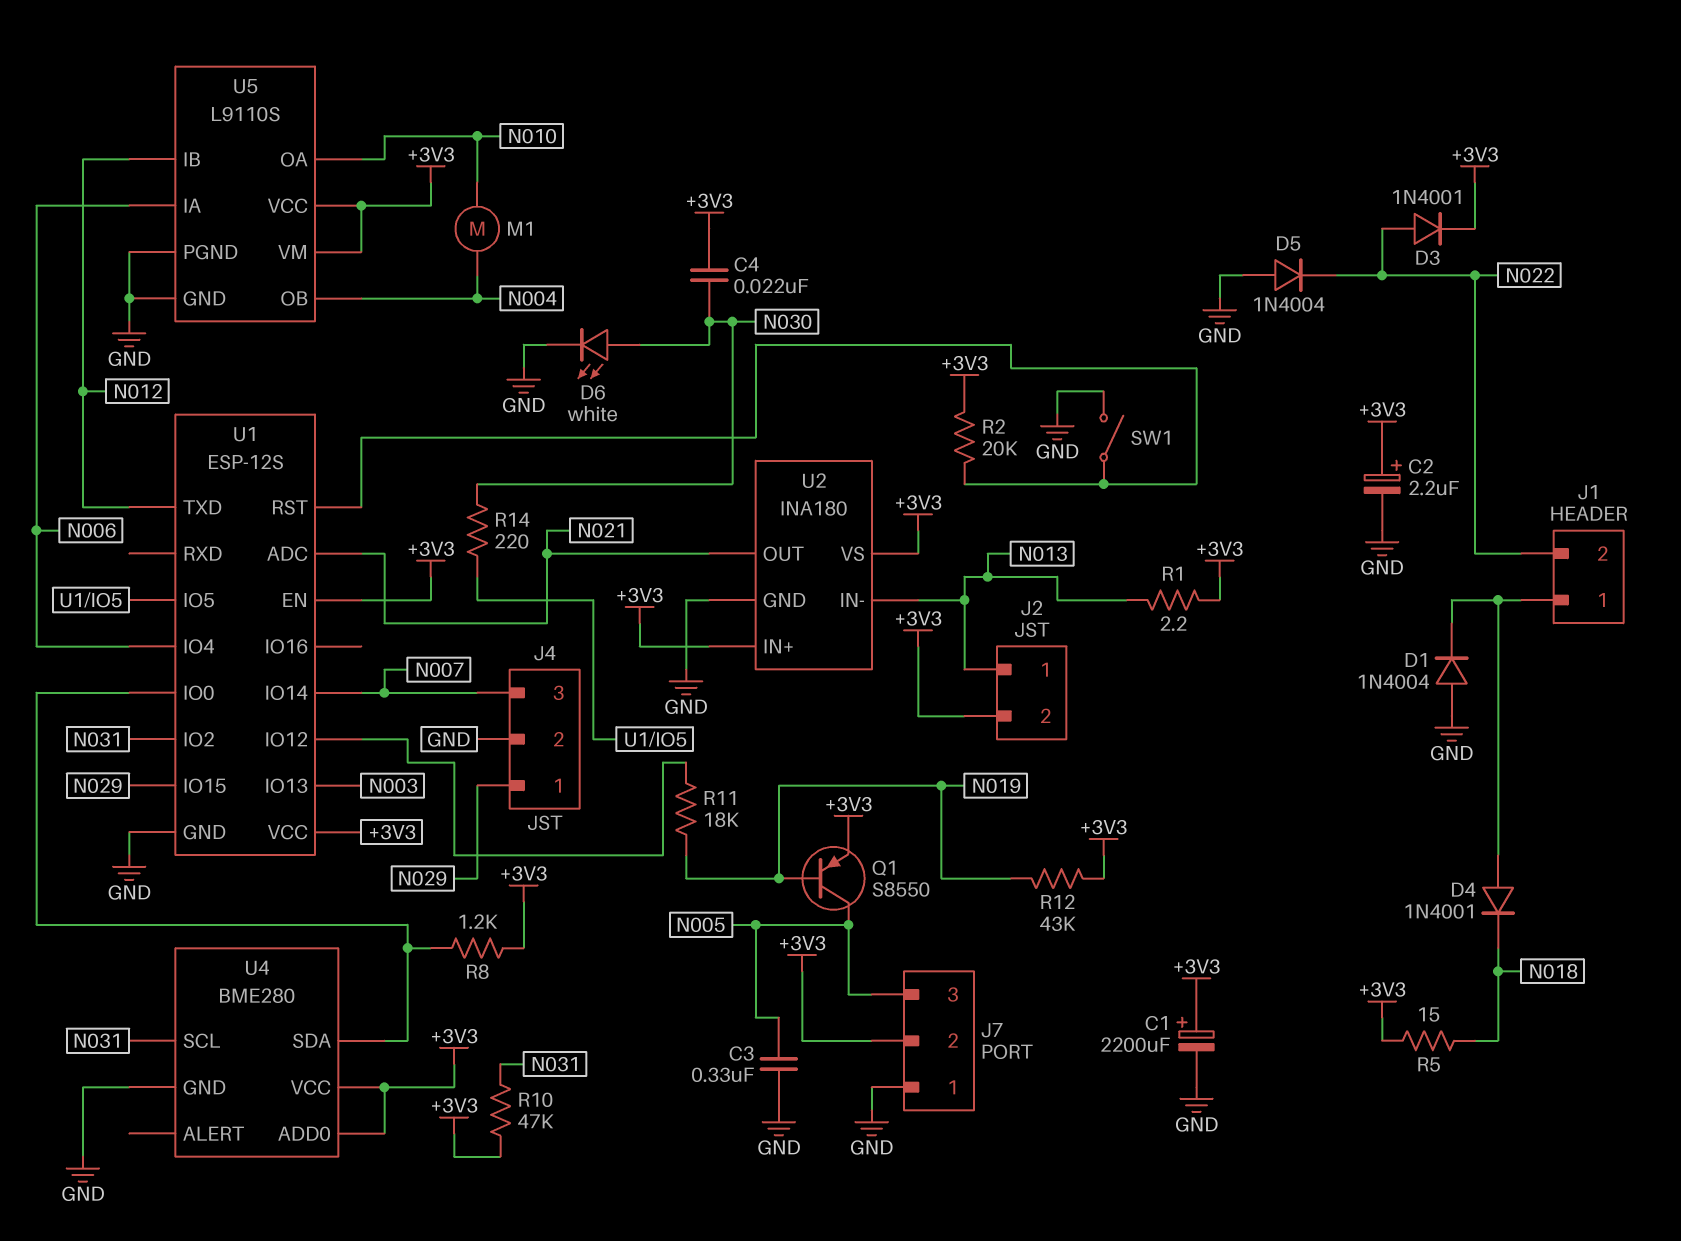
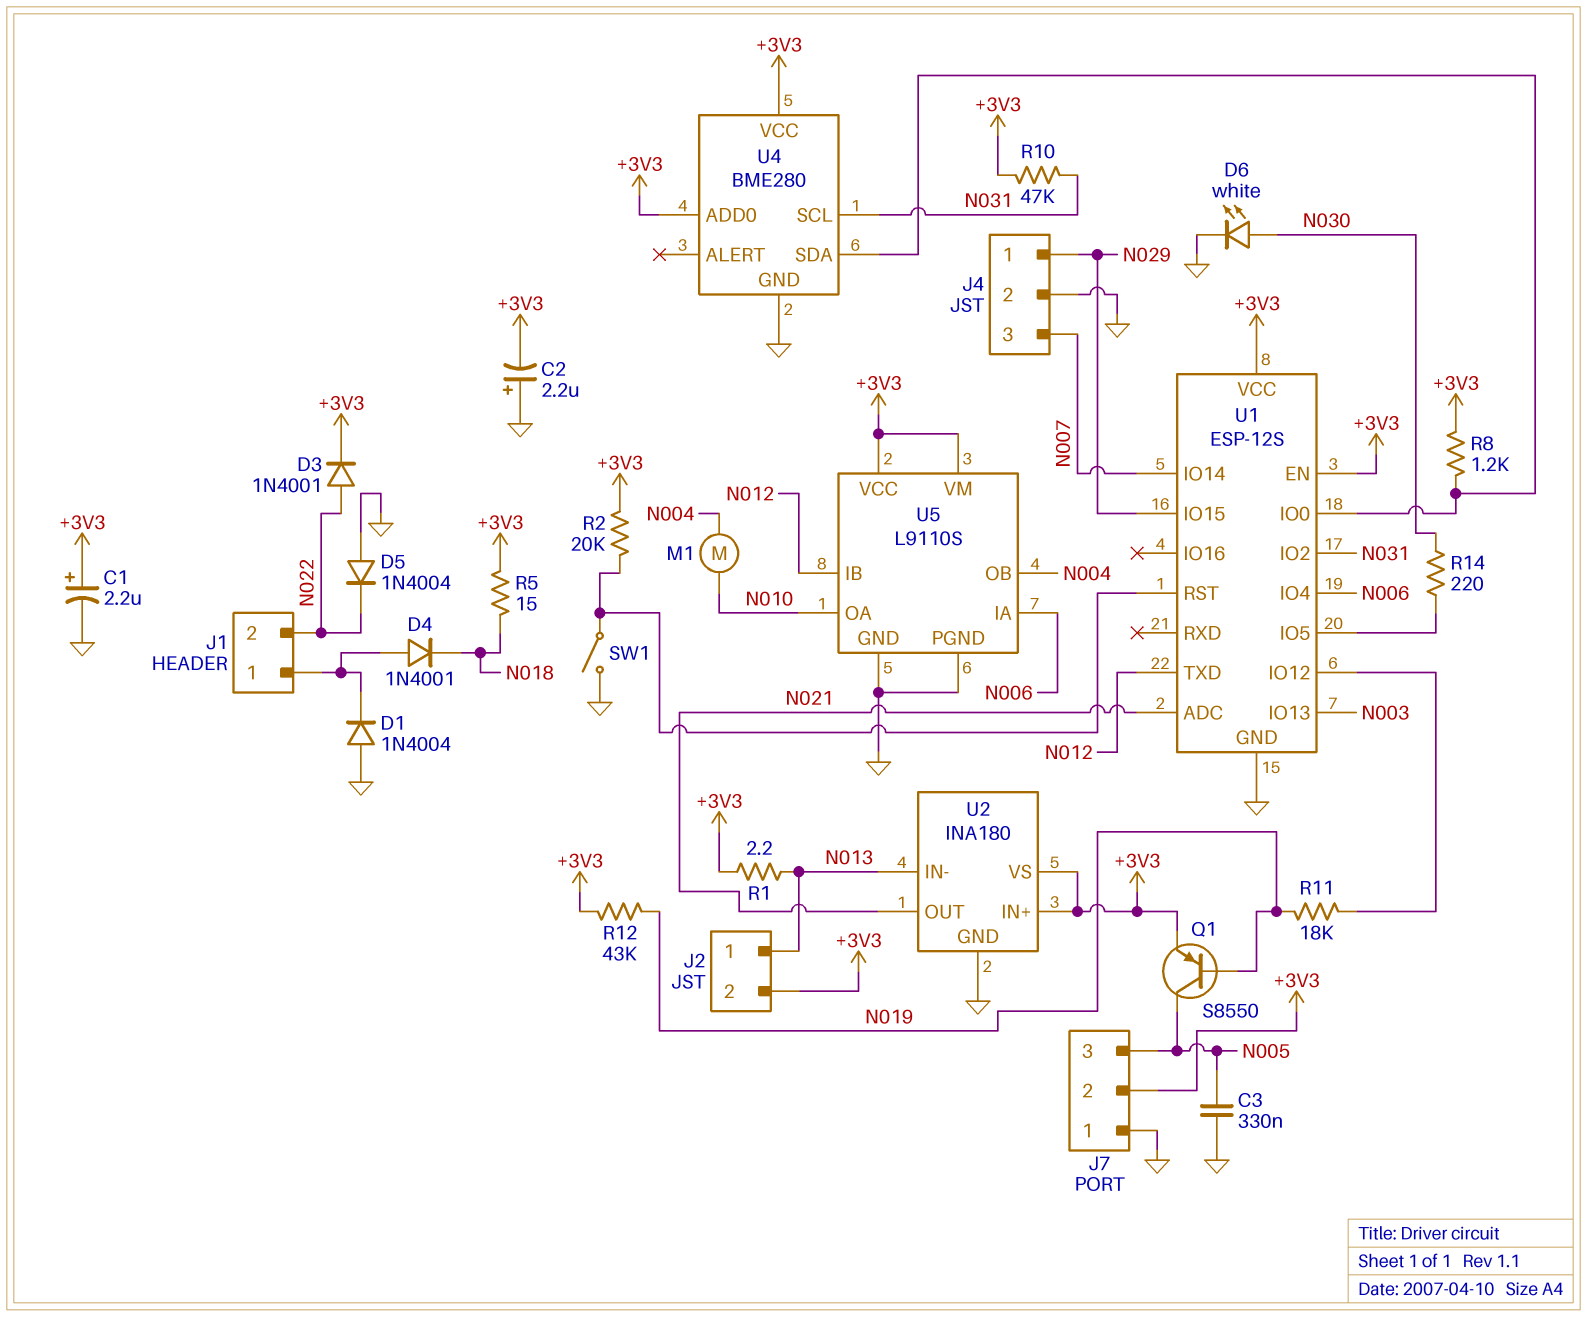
C1: 2200uF (plus +3V3, minus GND) -> 2.2uF (plus +3V3, minus GND)
C2: 2.2uF (plus +3V3, minus GND) -> 2.2uF (plus GND, minus +3V3)
C4: 22nF (+3V3, N030) -> none

